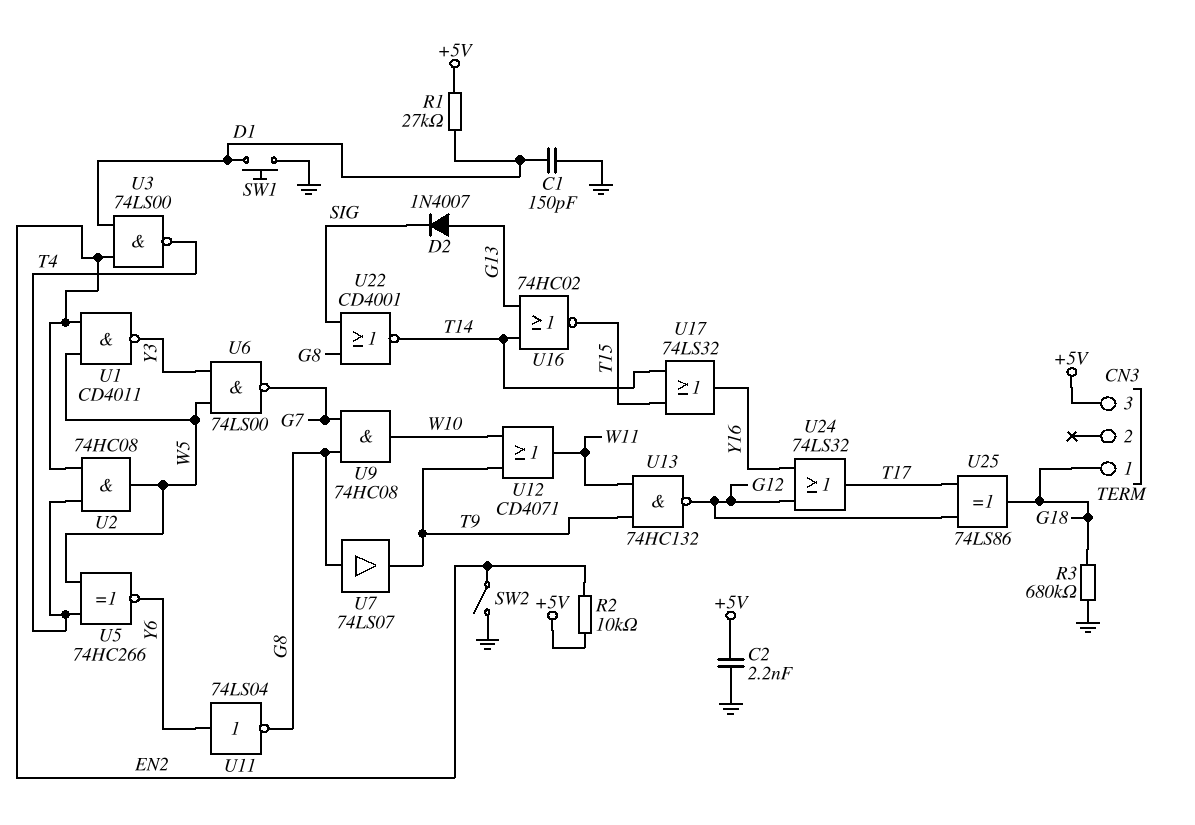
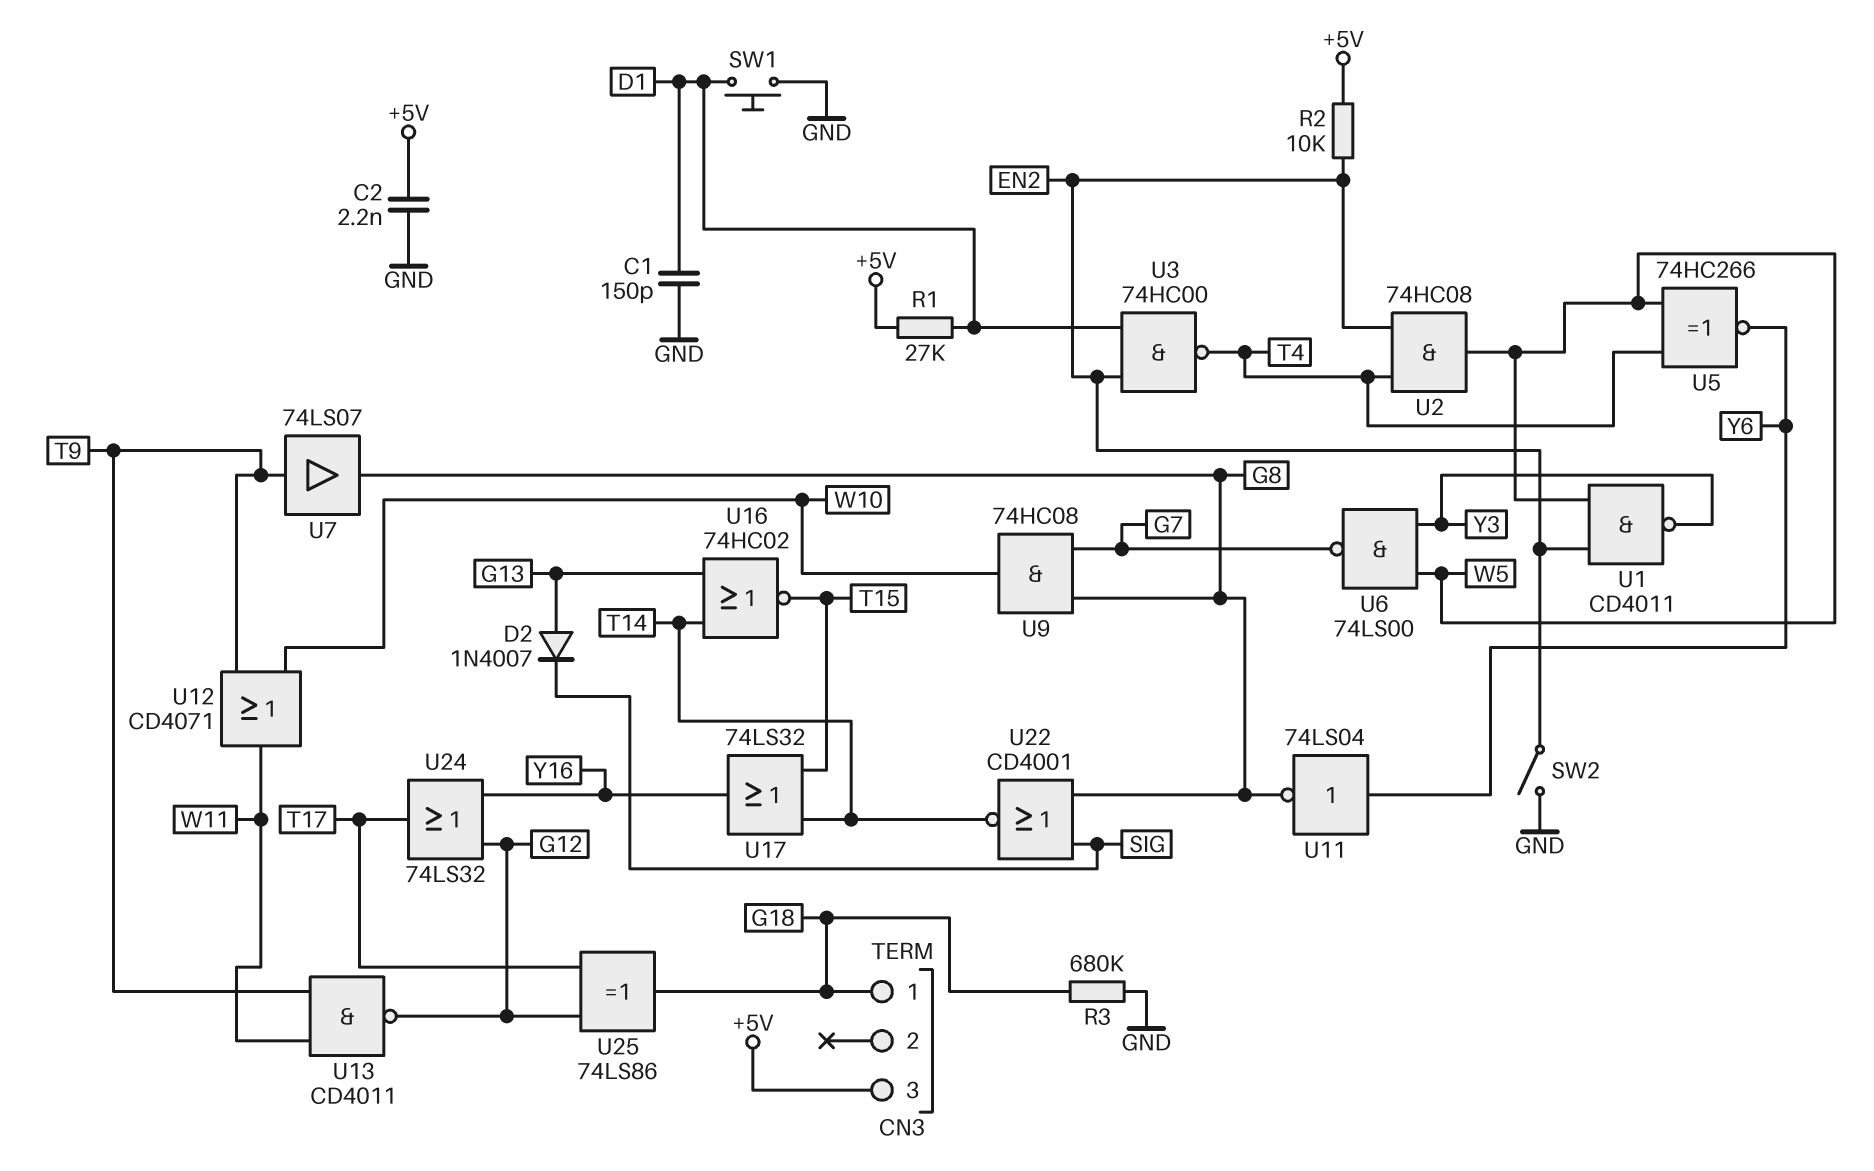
U3: NAND 74LS00 (in D1, in EN2, out T4) -> NAND 74HC00 (in D1, in EN2, out T4)
U7: buffer 74LS07 (in G8, out T9) -> buffer 74LS07 (in T9, out G8)
U13: NAND 74HC132 (in T9, in W11, out G12) -> NAND CD4011 (in T9, in W11, out G12)

